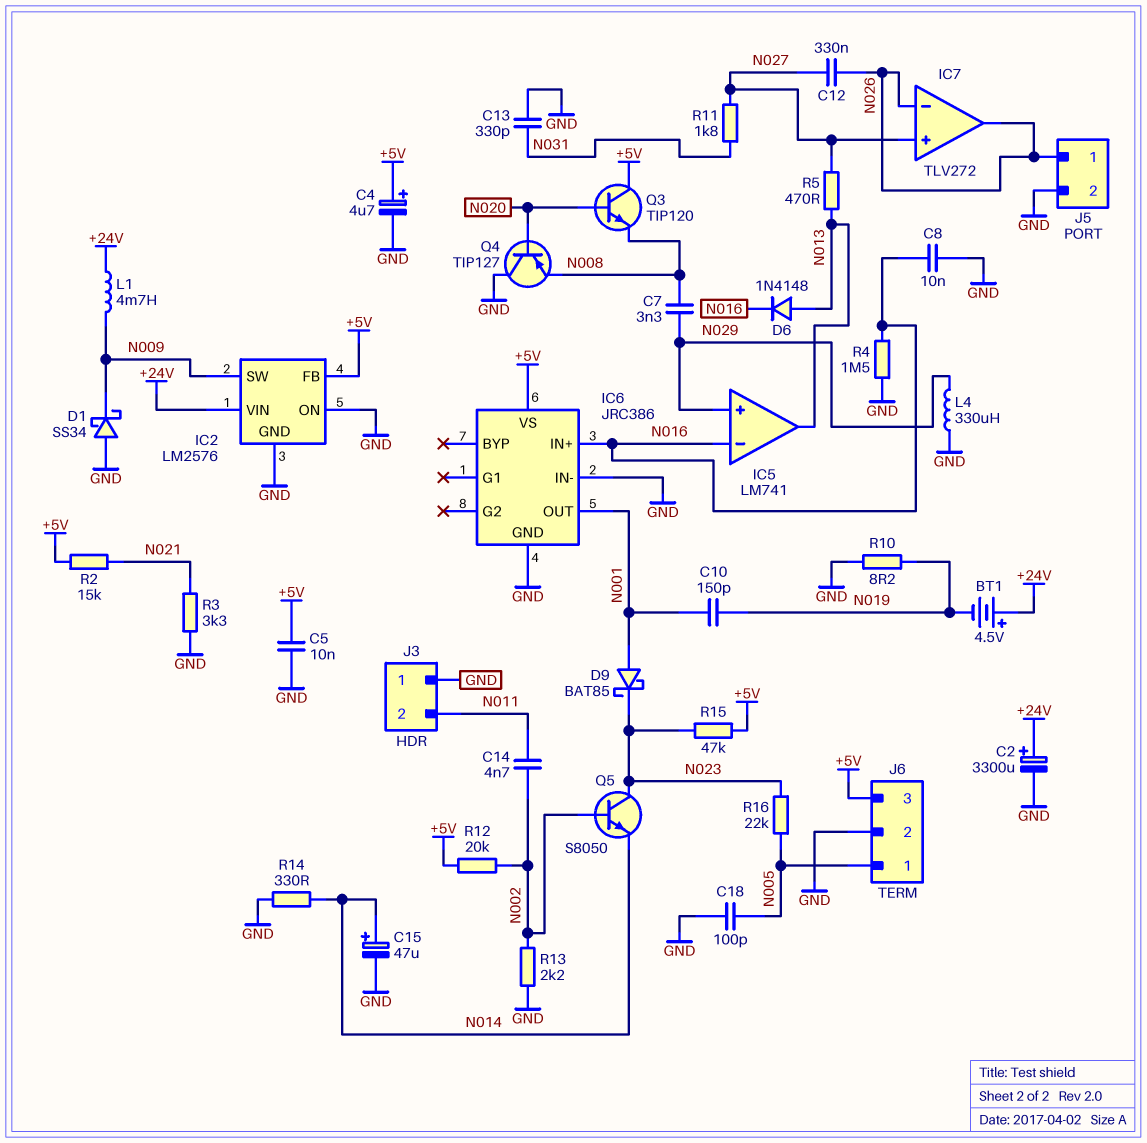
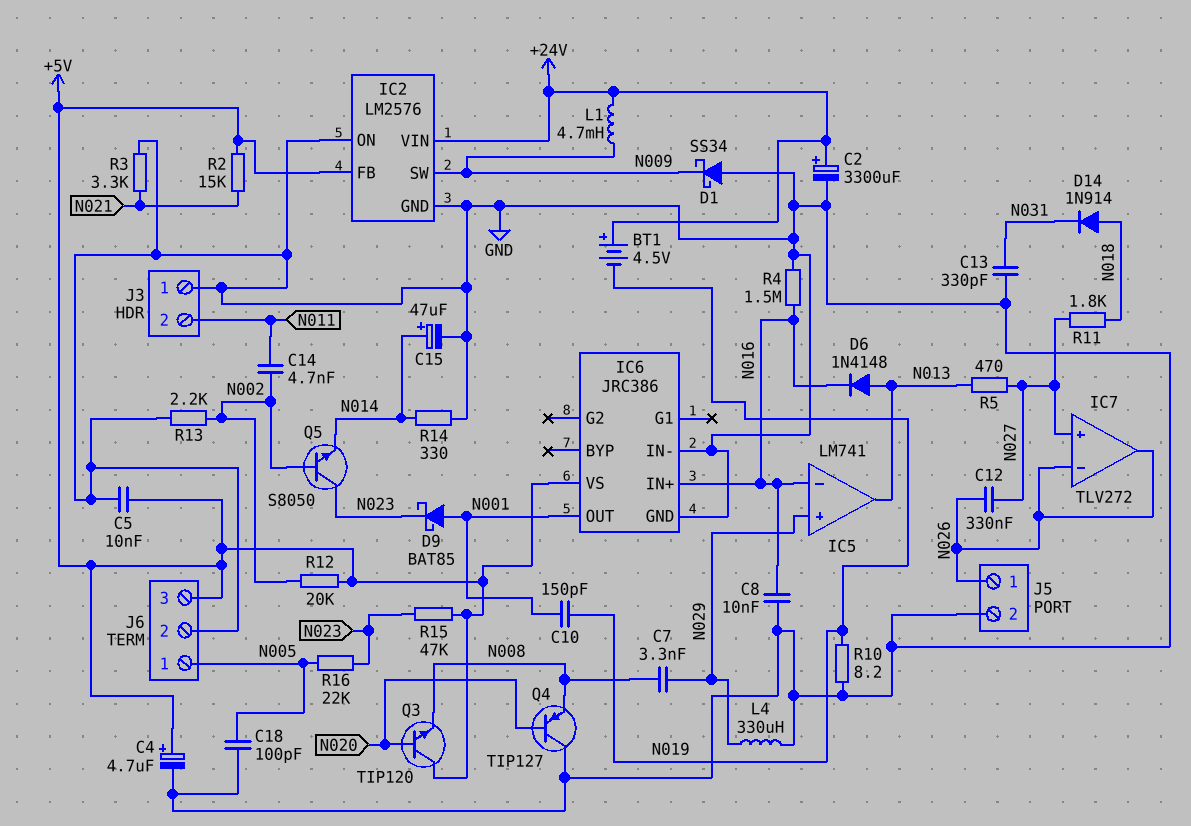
D14: none -> diode 1N914 (A N018, K N031)
R11: 1.8k (N027, N031) -> 1.8k (N018, N027)

